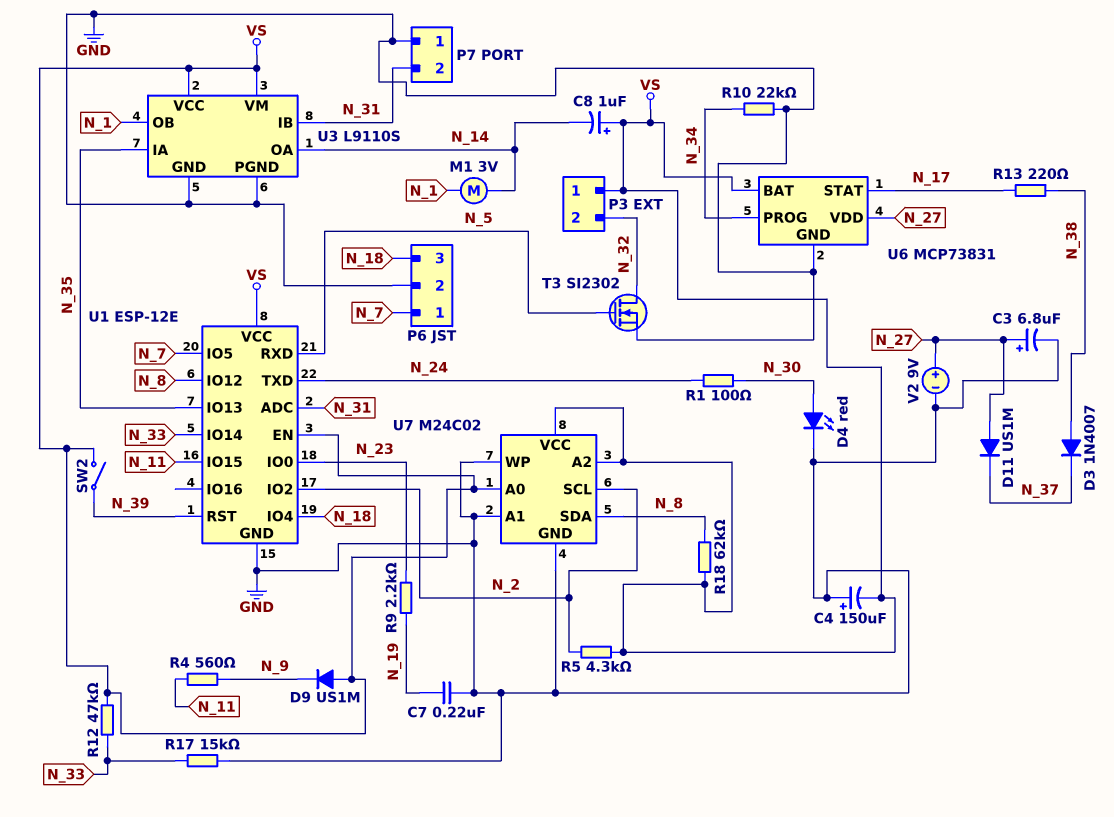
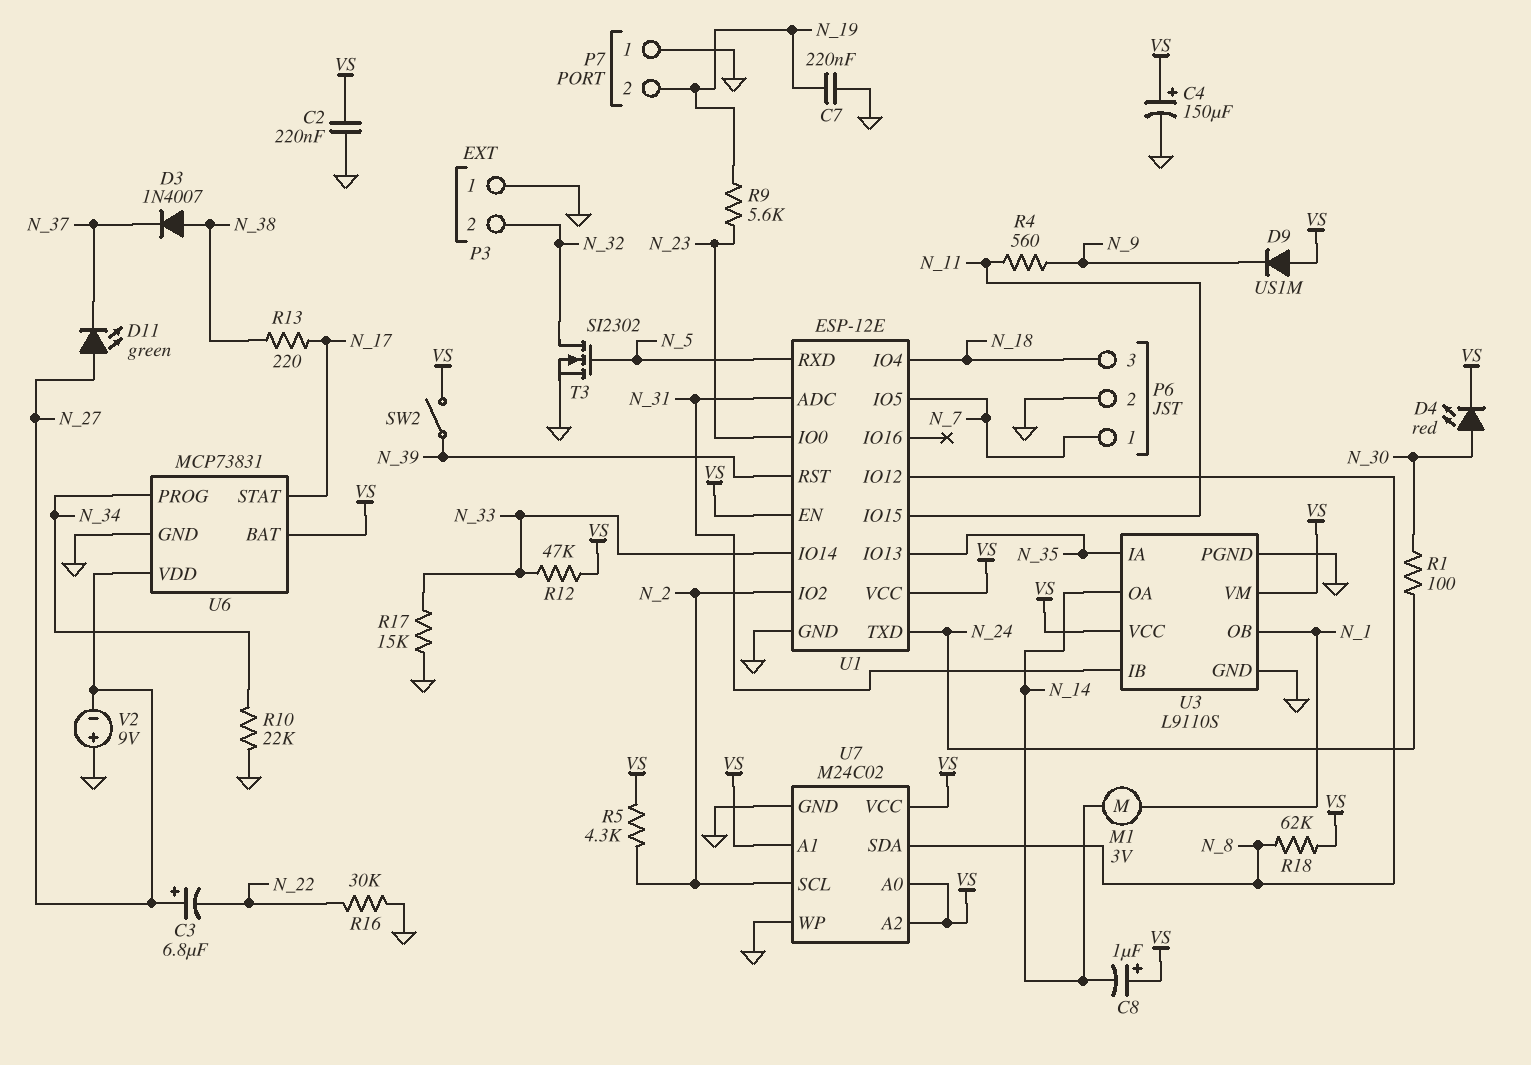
C2: none -> 220nF (GND, VS)
C3: 6.8uF (plus N_27, minus GND) -> 6.8uF (plus N_27, minus N_22)
C4: 150uF (plus GND, minus VS) -> 150uF (plus VS, minus GND)
D4: LED red (A N_30, K GND) -> LED red (A N_30, K VS)
D11: diode US1M (A N_27, K N_37) -> LED green (A N_27, K N_37)
P3 pin 1: VS -> GND
P7 pin 2: N_31 -> N_19
R9: 2.2k (N_19, N_23) -> 5.6k (N_19, N_23)
R16: none -> 30k (GND, N_22)
U7 pin A1: GND -> VS
V2: 9V (plus N_27, minus GND) -> 9V (plus GND, minus N_27)

